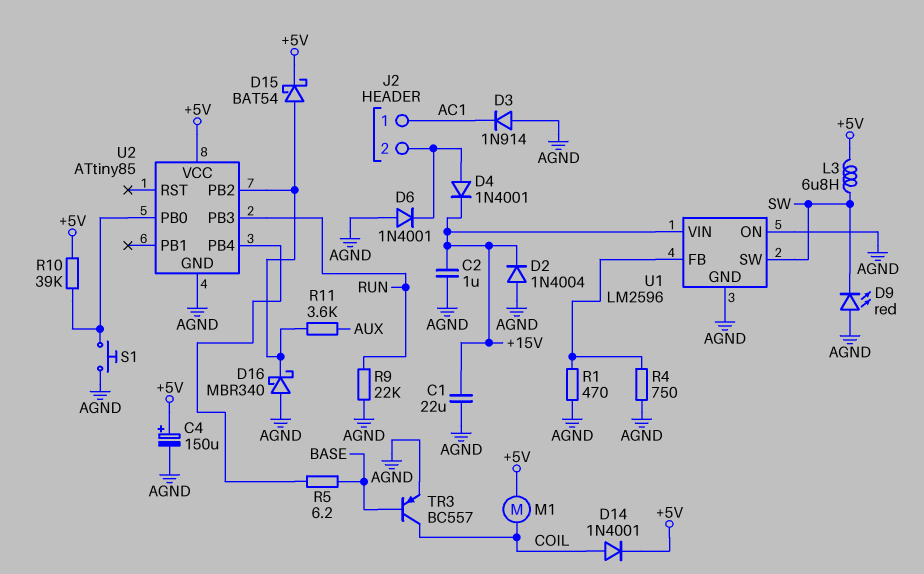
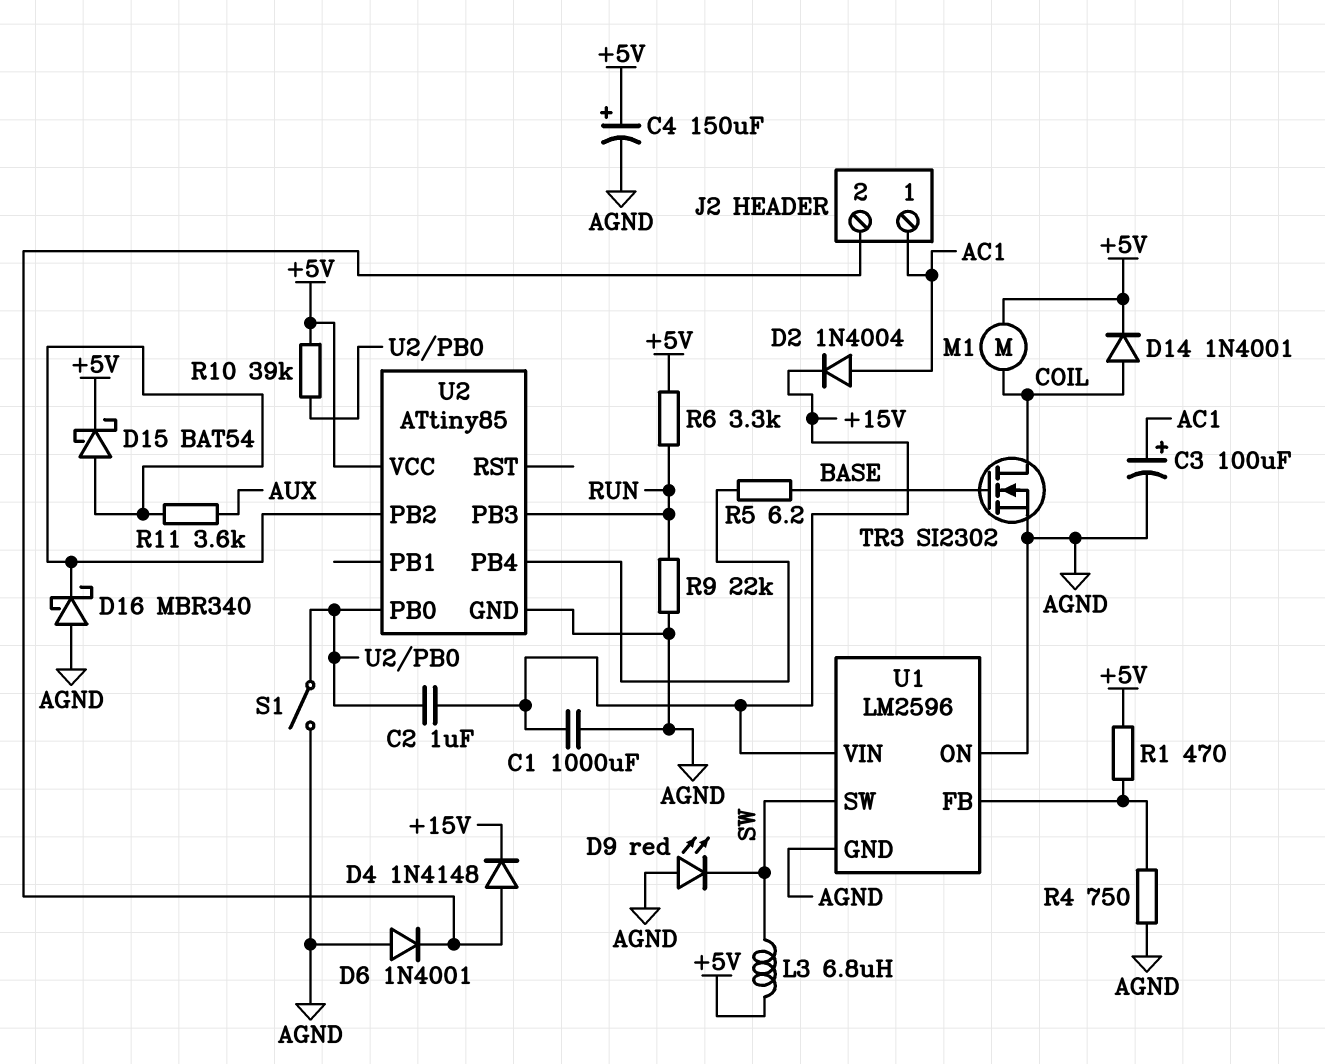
C1: 22uF (+15V, AGND) -> 1000uF (+15V, AGND)
C2: 1uF (+15V, AGND) -> 1uF (+15V, U2/PB0)
C3: none -> 100uF (plus AC1, minus AGND)
D2: diode 1N4004 (A AGND, K +15V) -> diode 1N4004 (A AC1, K +15V)
D3: diode 1N914 (A AGND, K AC1) -> none
D4: diode 1N4001 (A J2/2, K +15V) -> diode 1N4148 (A J2/2, K +15V)
R1: 470 (AGND, U1/FB) -> 470 (+5V, U1/FB)
R6: none -> 3.3k (+5V, RUN)
S1: button (AGND, U2/PB0) -> switch (AGND, U2/PB0)
TR3: PNP BC557 (B BASE, C COIL, E AGND) -> NMOS SI2302 (G BASE, D COIL, S AGND)

